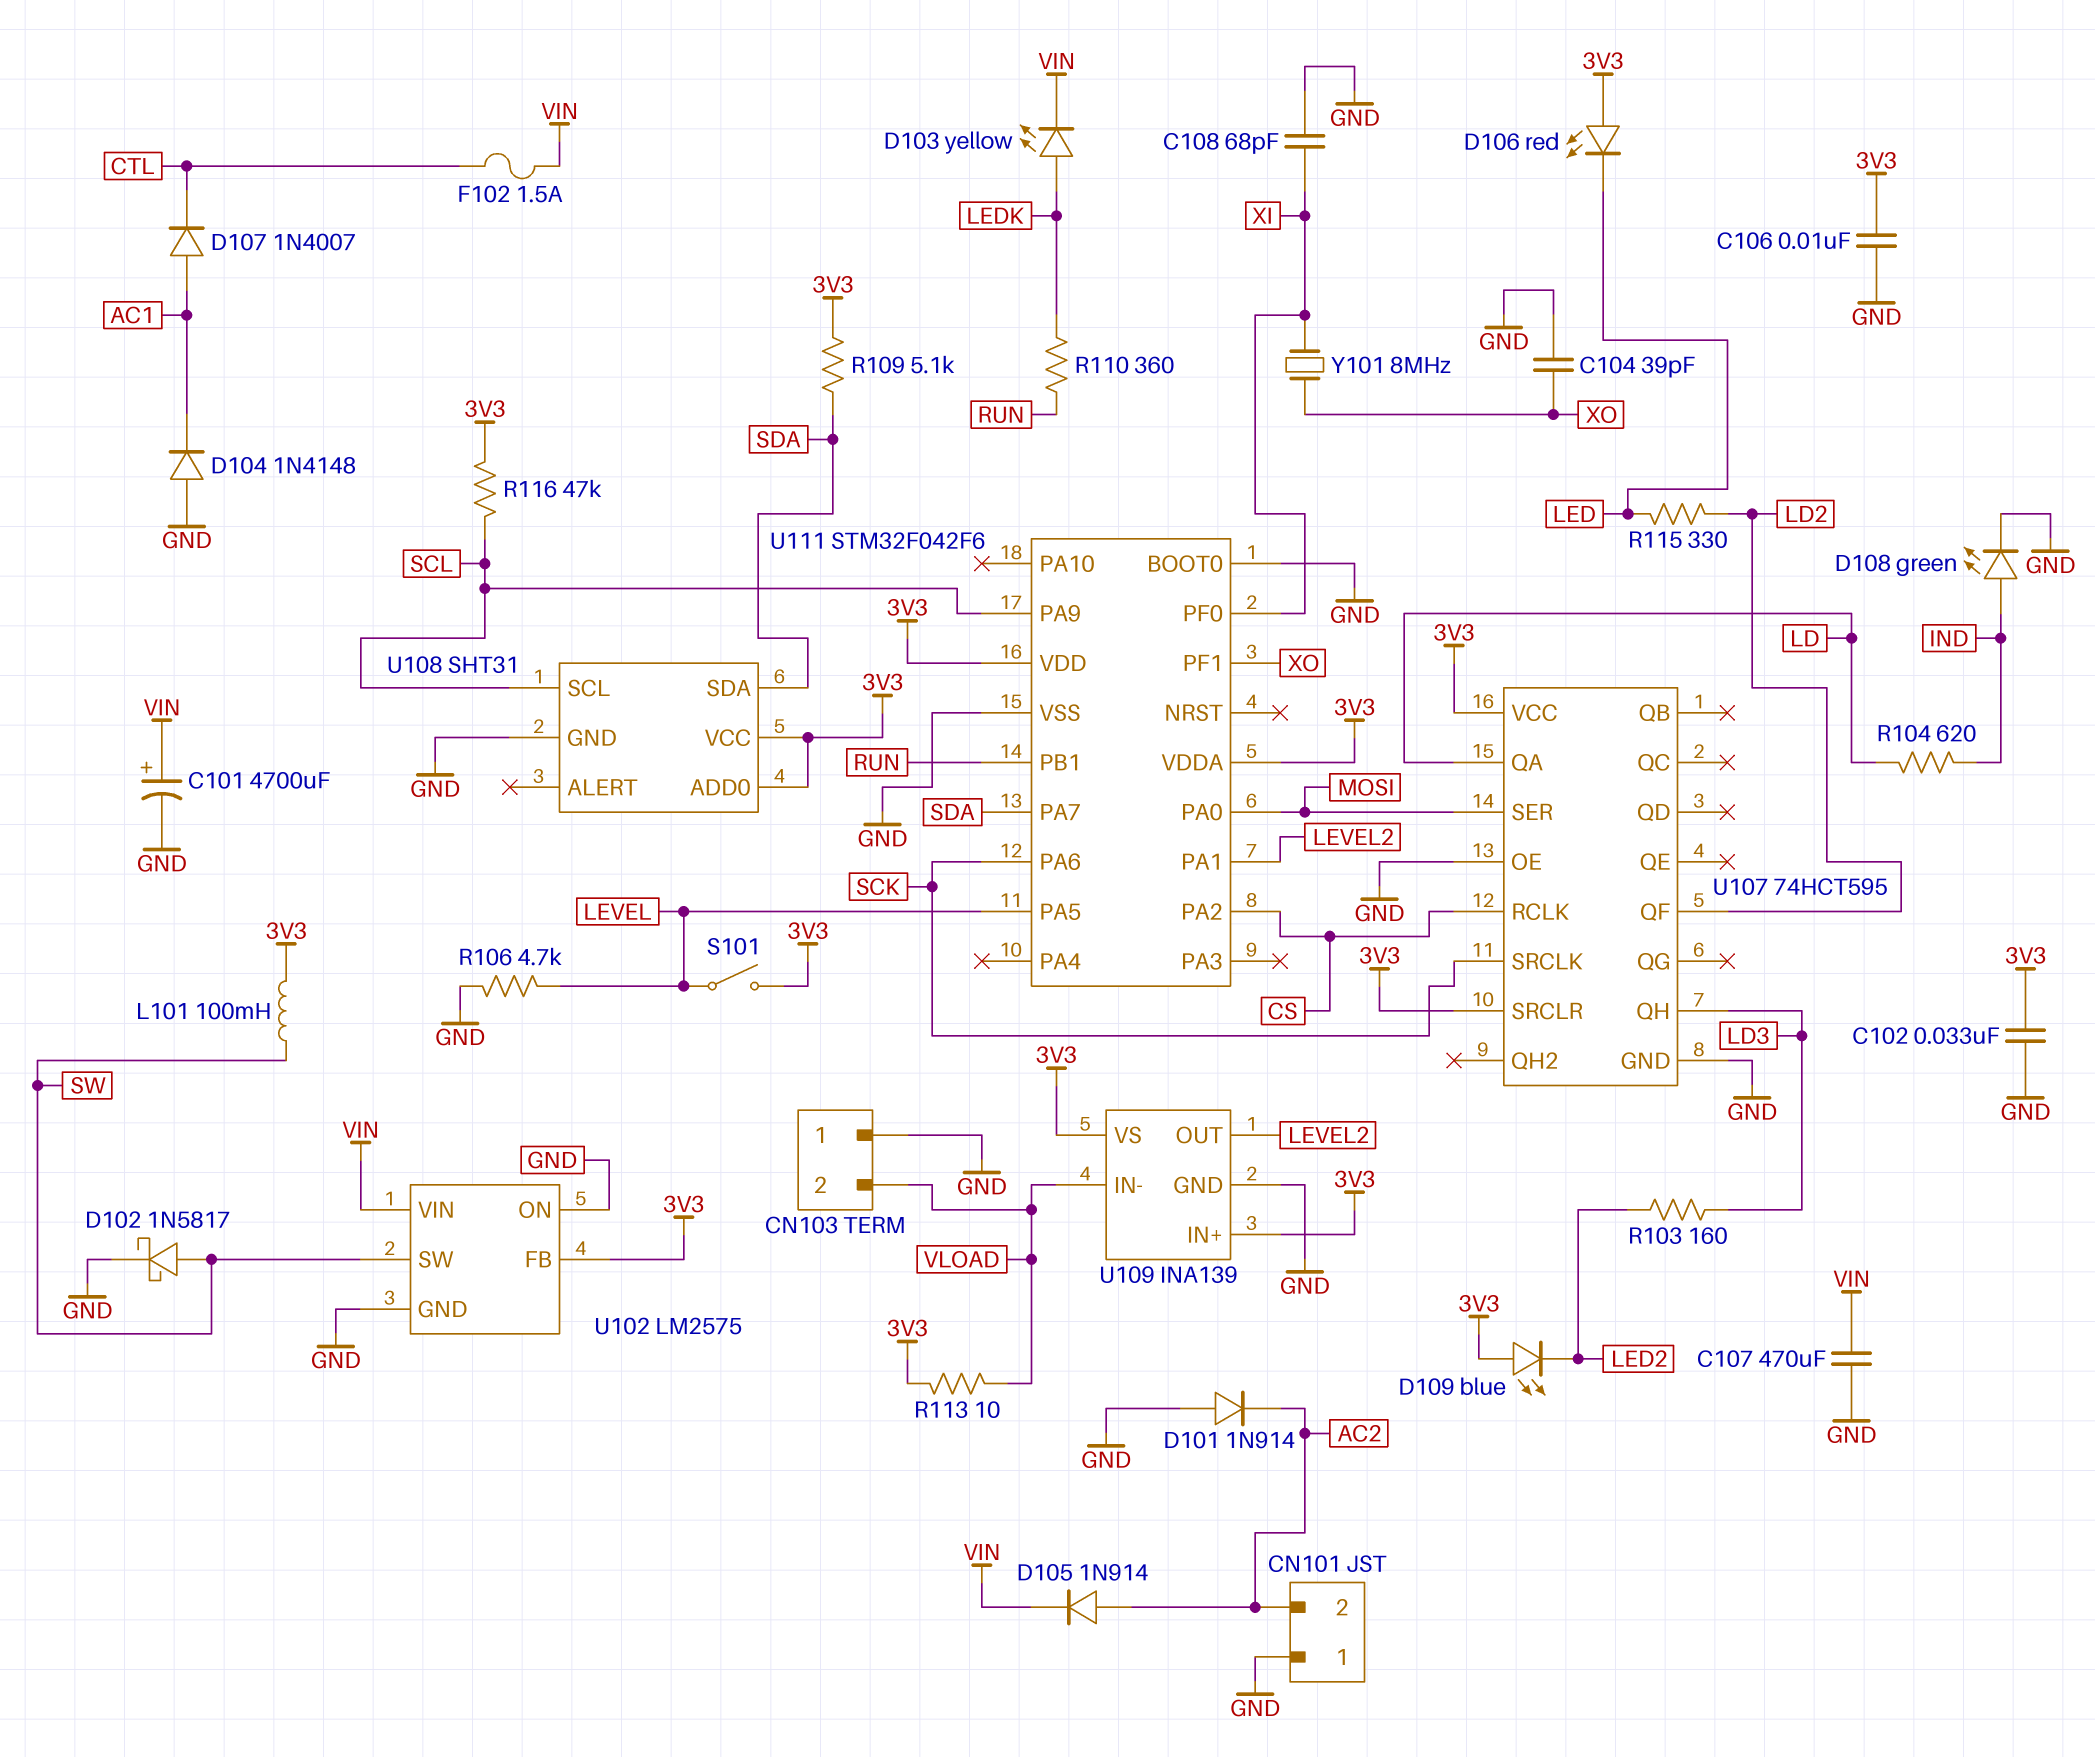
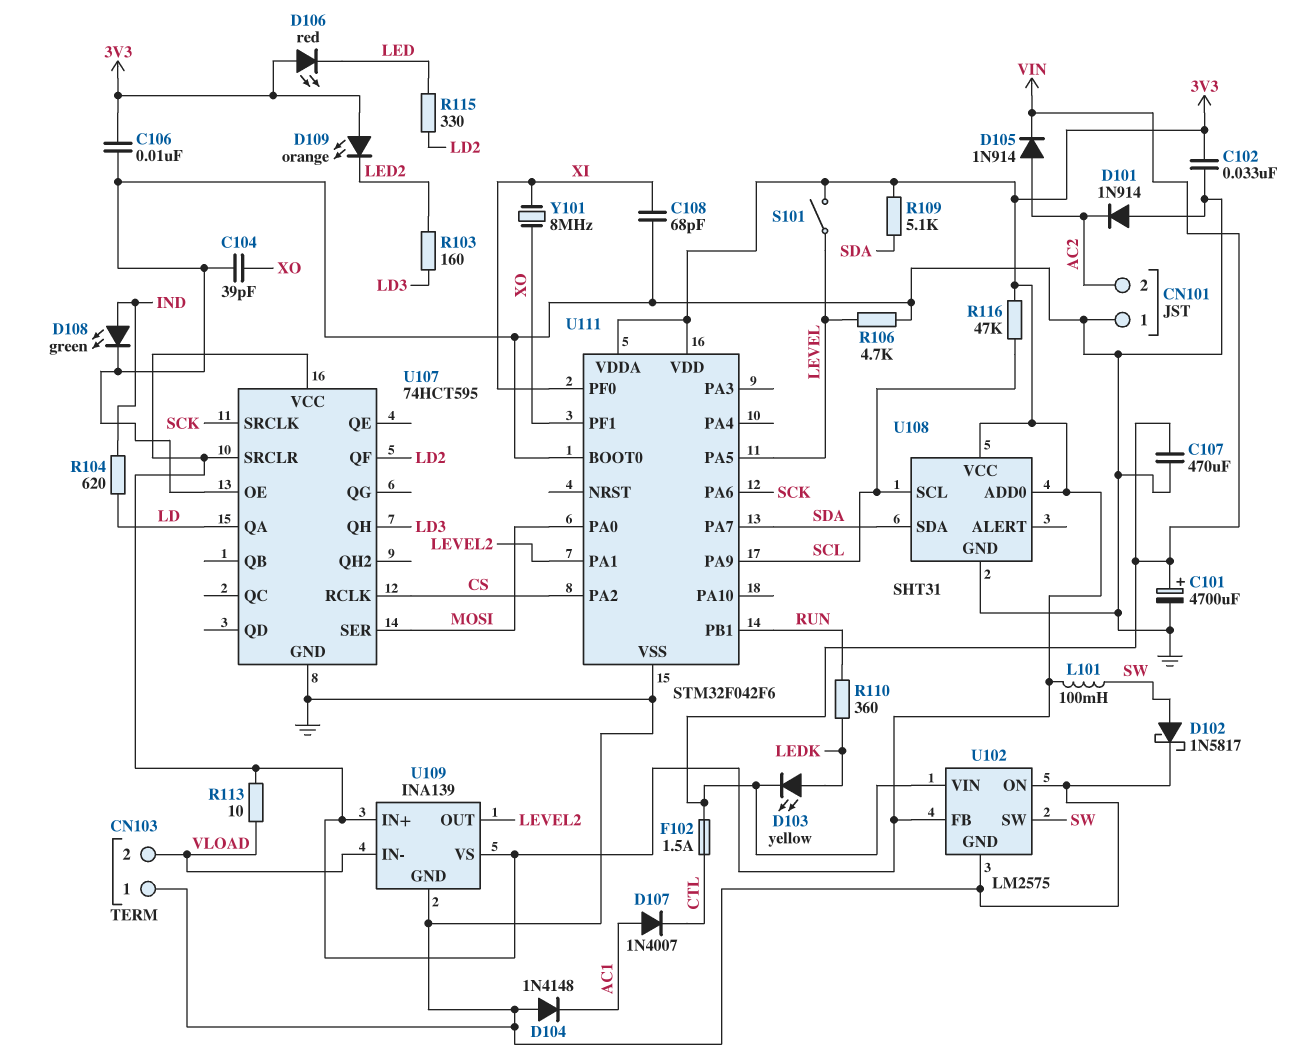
D109: LED blue (A 3V3, K LED2) -> LED orange (A 3V3, K LED2)

